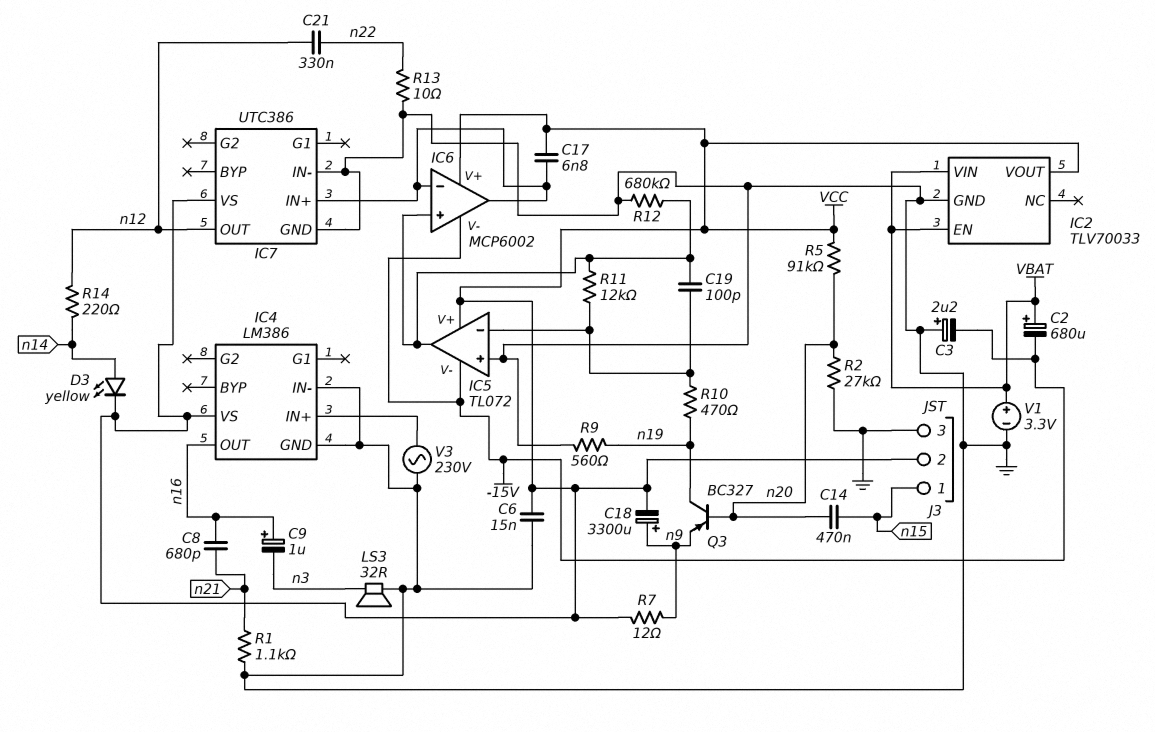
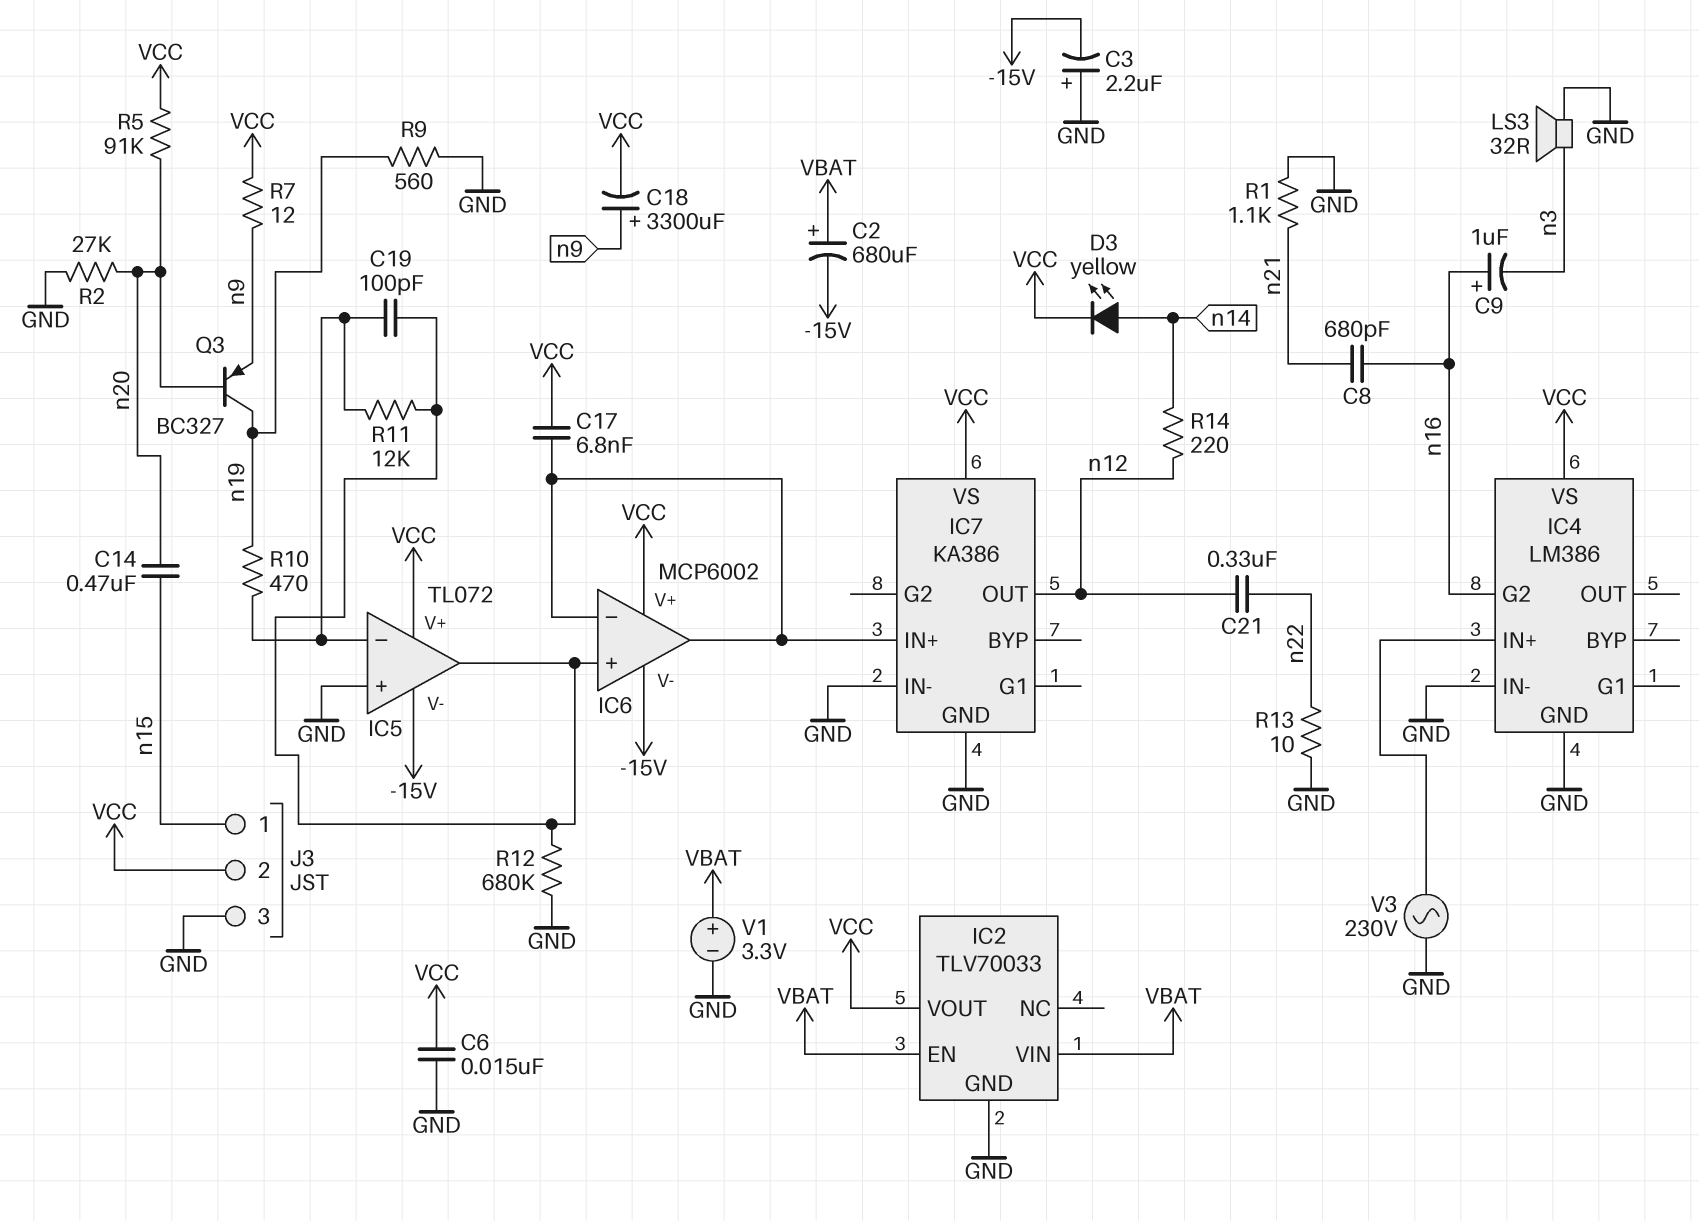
IC4 pin G2: none -> n16
IC4 pin OUT: n16 -> none
IC7: UTC386 -> KA386

